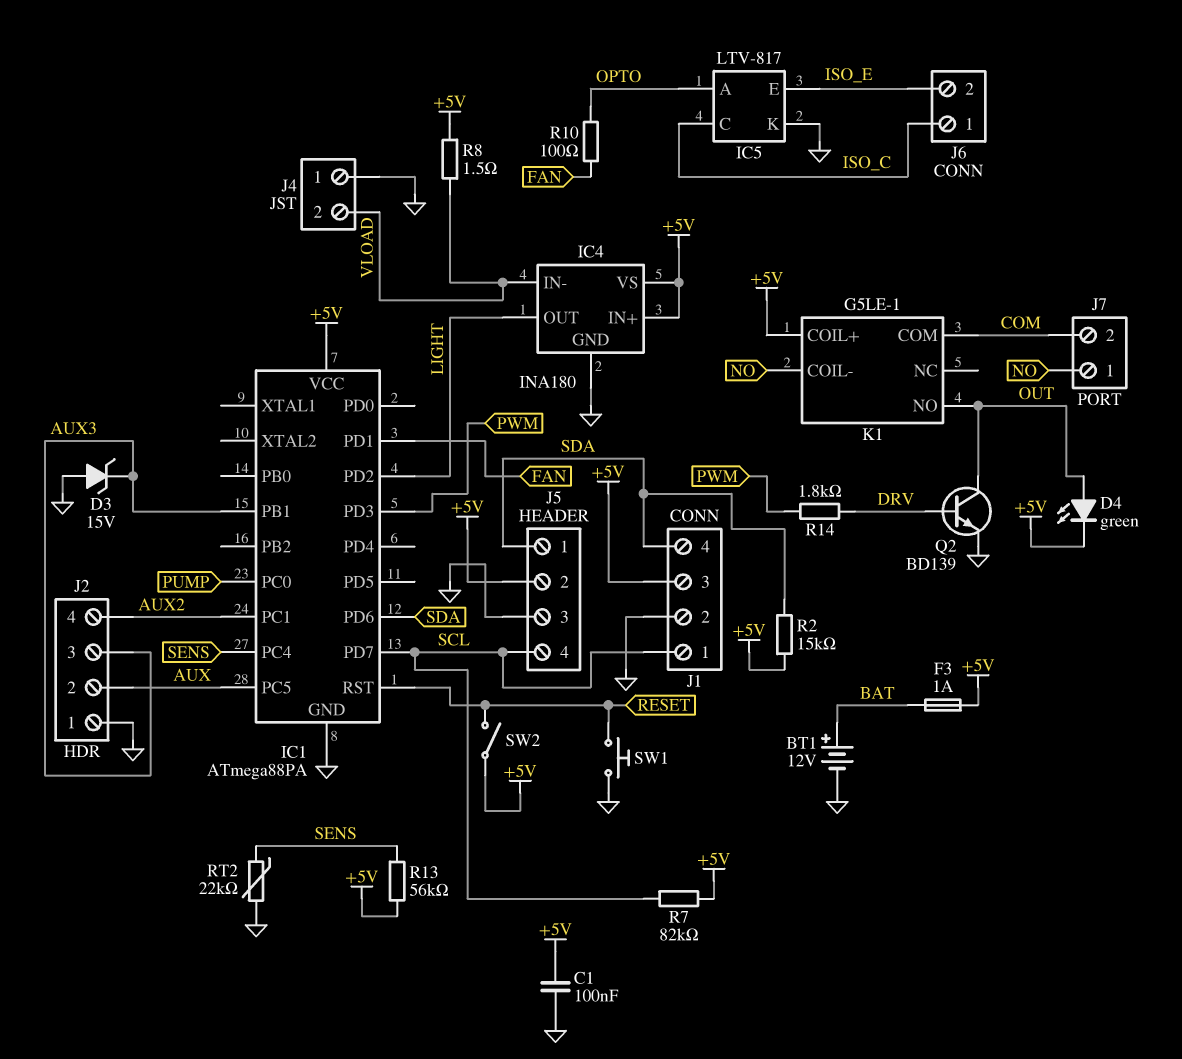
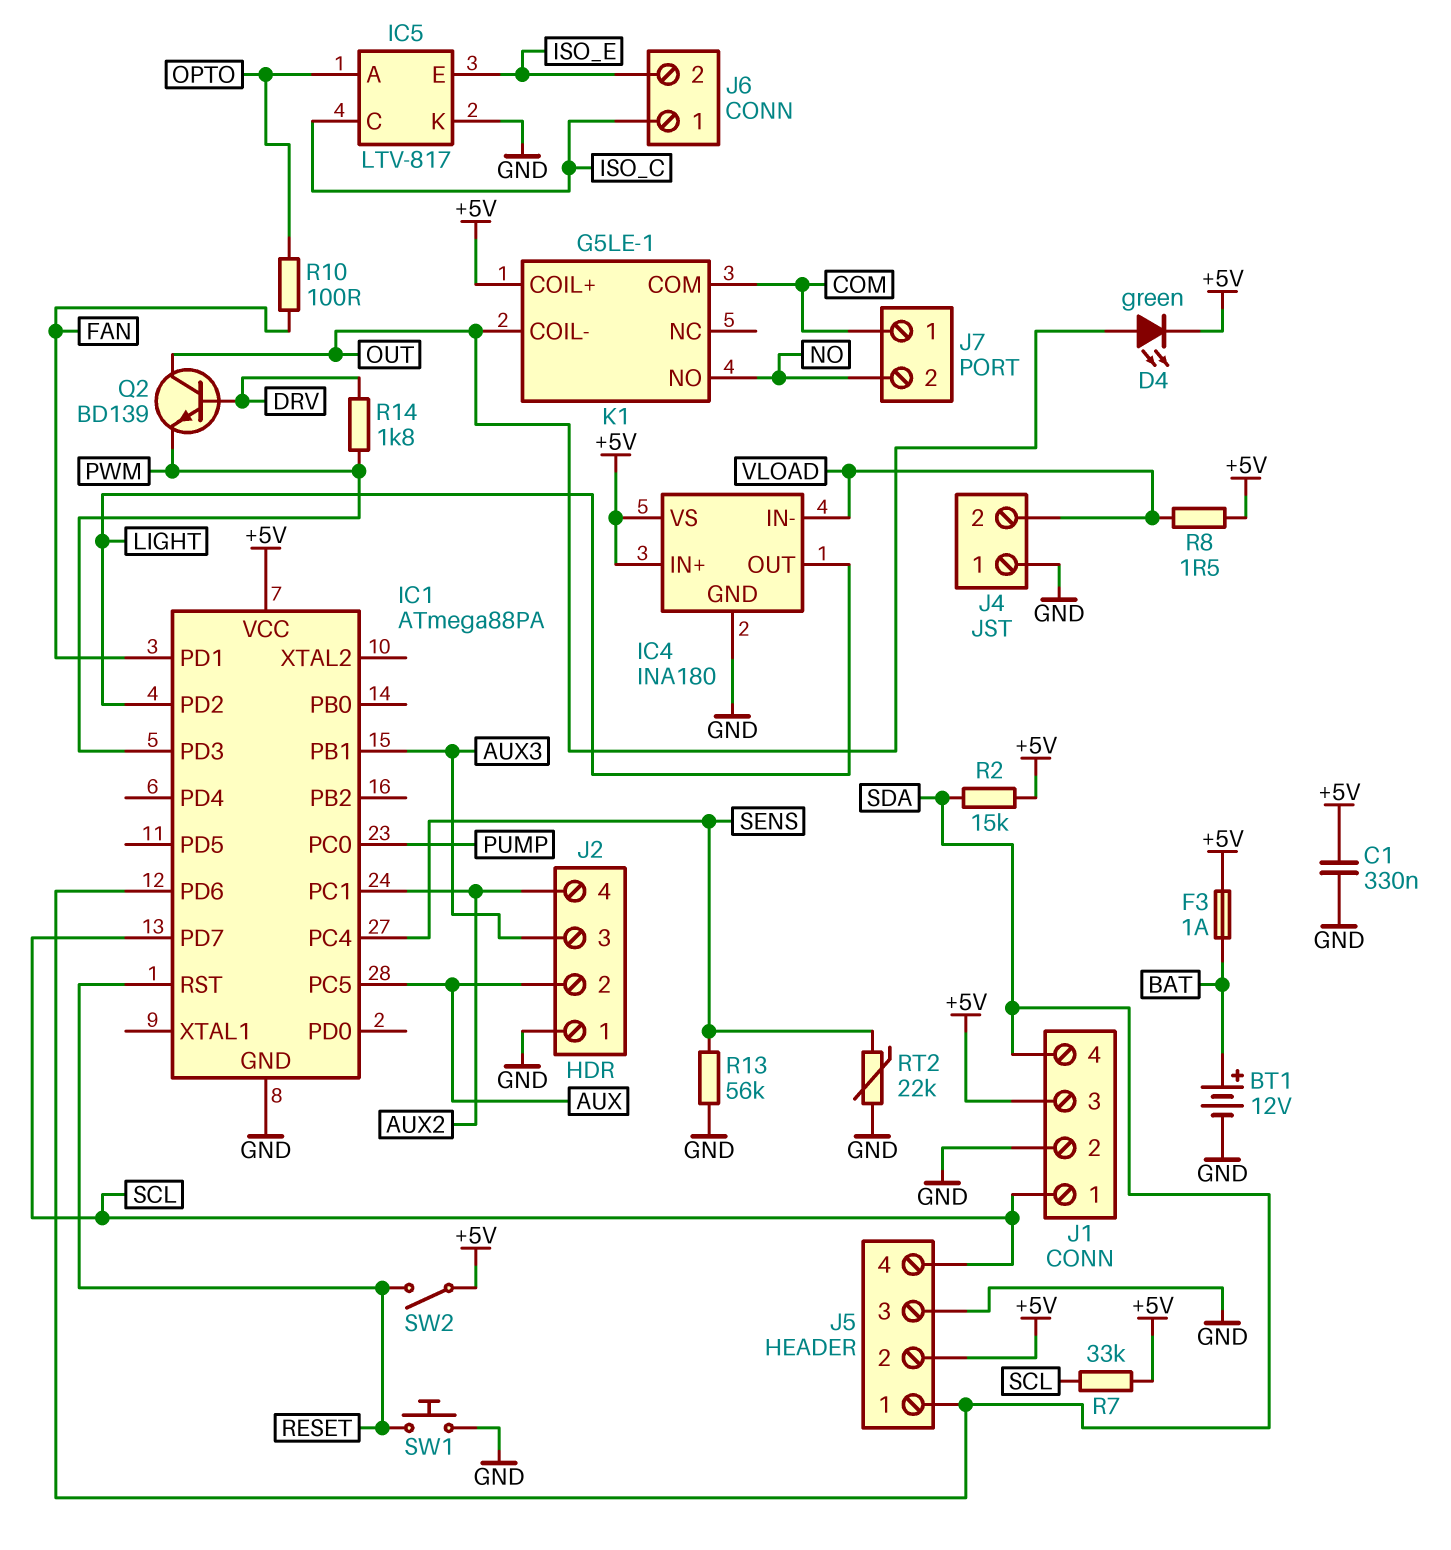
C1: 100nF (+5V, GND) -> 330nF (+5V, GND)
D3: zener 15V (A GND, K AUX3) -> none
J7 pin 1: NO -> COM
J7 pin 2: COM -> NO
K1 pin COIL-: NO -> OUT
K1 pin NO: OUT -> NO
Q2: NPN BD139 (B DRV, C OUT, E GND) -> NPN BD139 (B DRV, C OUT, E PWM)
R7: 82k (+5V, SCL) -> 33k (+5V, SCL)
R13: 56k (+5V, SENS) -> 56k (GND, SENS)

